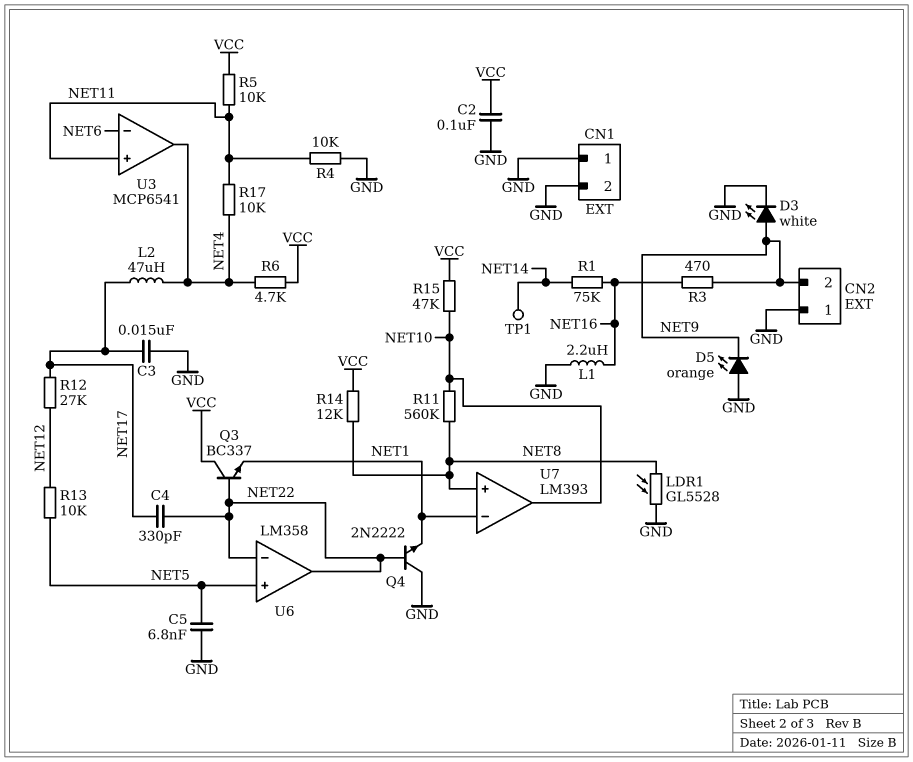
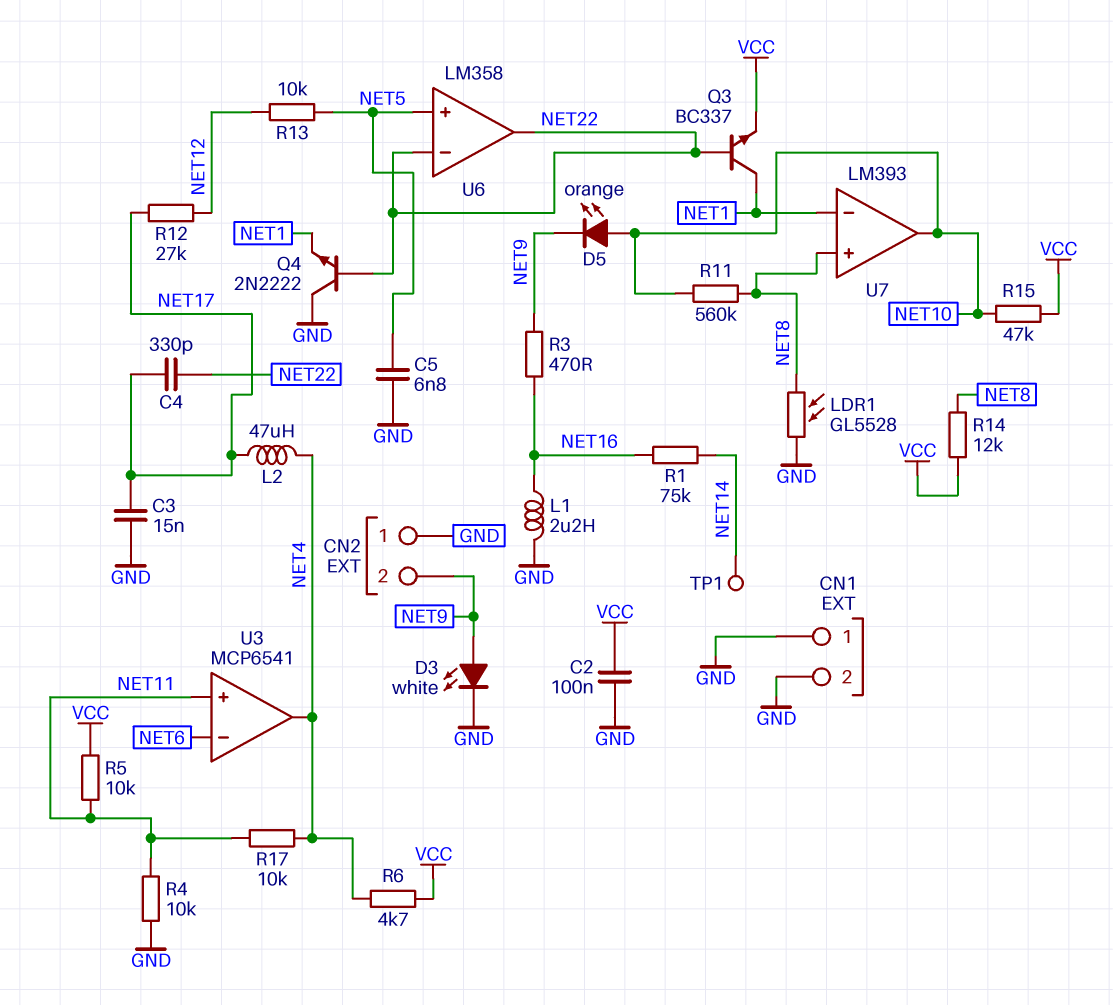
D5: LED orange (A GND, K NET9) -> LED orange (A NET10, K NET9)
Q3: NPN BC337 (B NET22, C VCC, E NET1) -> NPN BC337 (B NET22, C NET1, E VCC)

